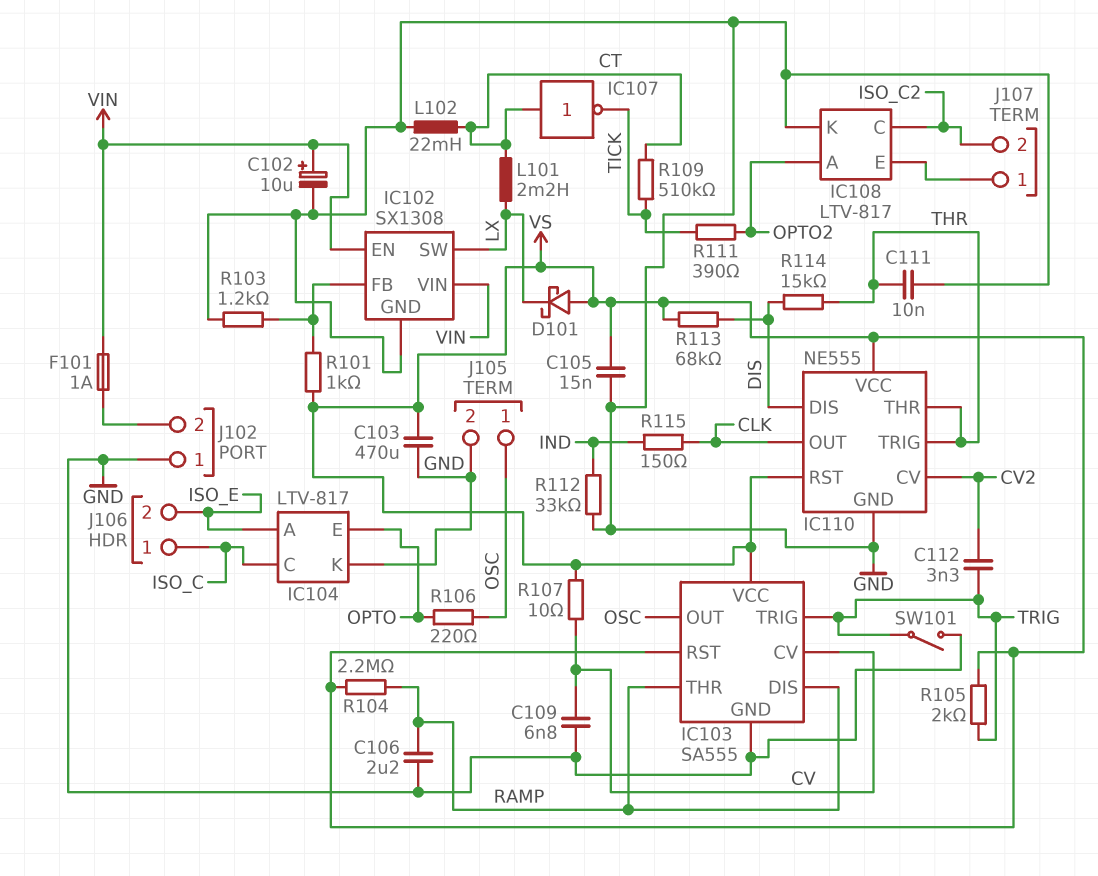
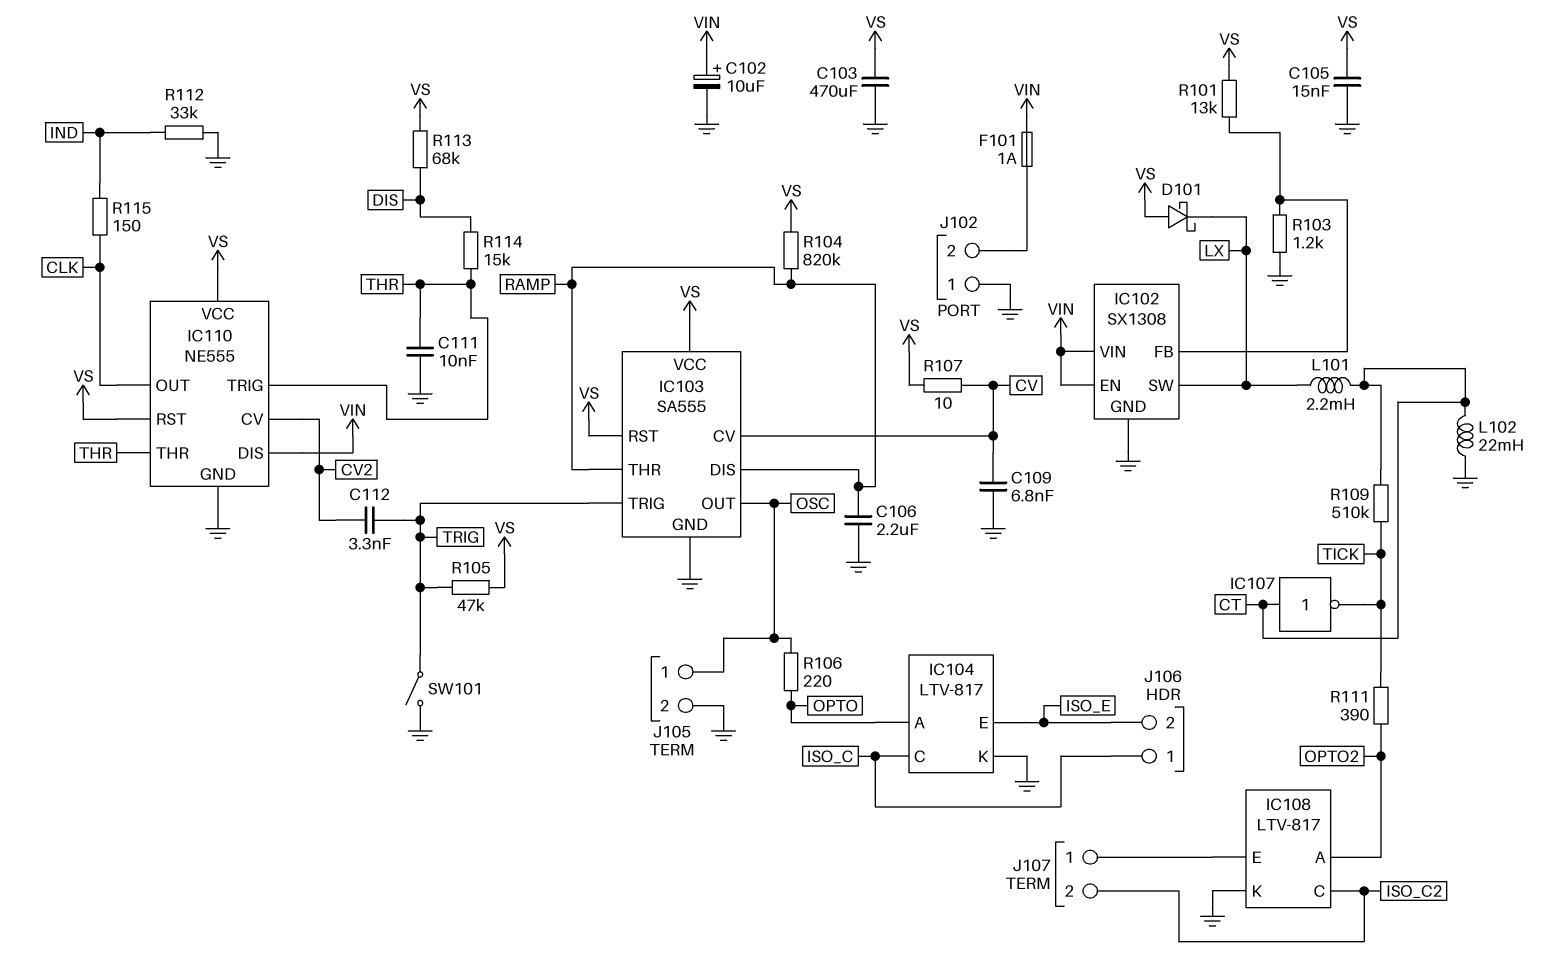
IC104 pin A: ISO_E -> OPTO
IC104 pin E: OPTO -> ISO_E
IC110 pin DIS: DIS -> VIN
R101: 1k (IC102/FB, VS) -> 13k (IC102/FB, VS)
R104: 2.2M (RAMP, VS) -> 820k (RAMP, VS)
R105: 2k (TRIG, VS) -> 47k (TRIG, VS)

